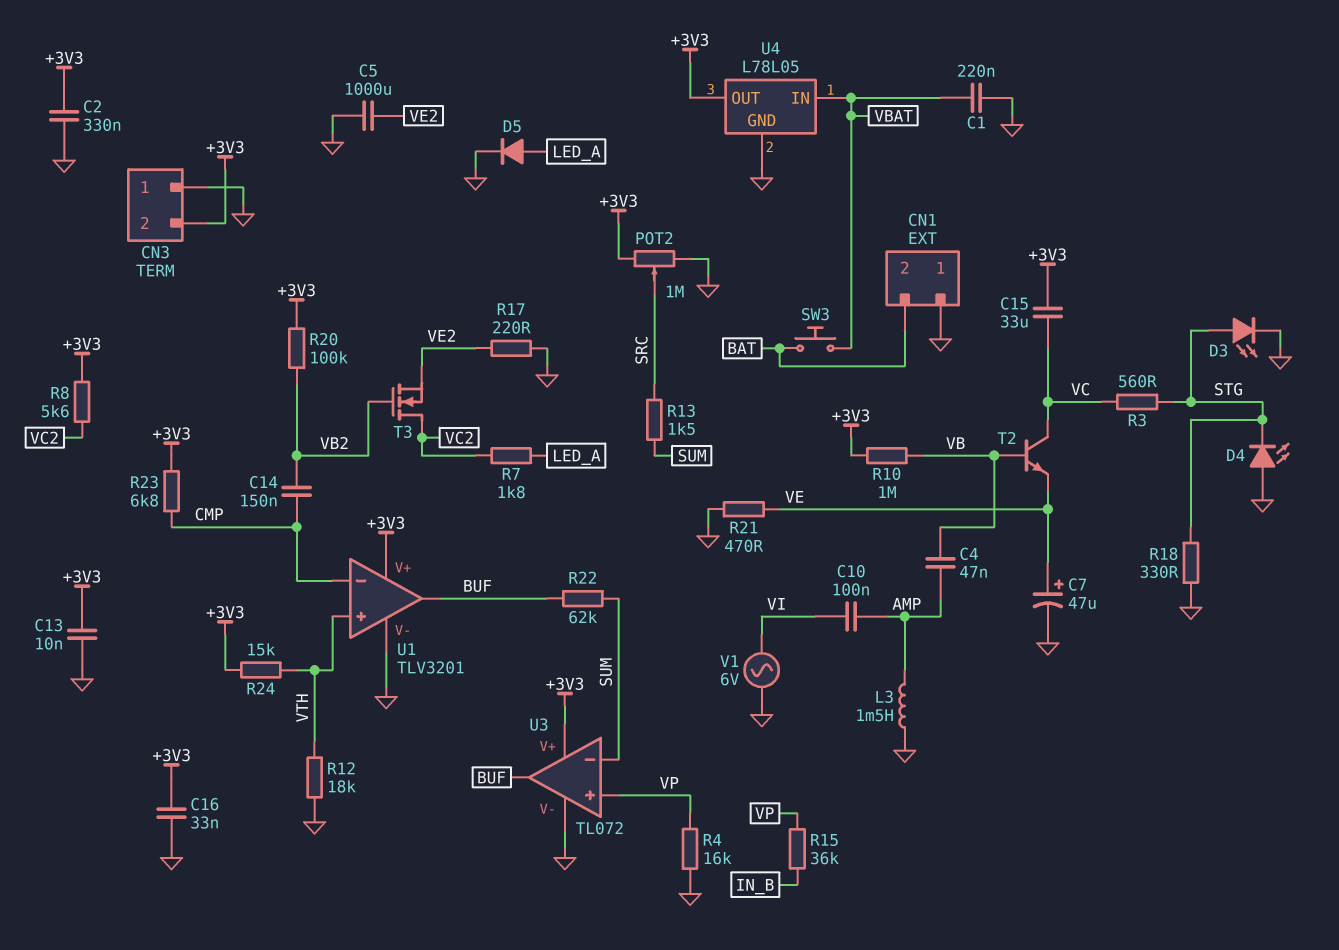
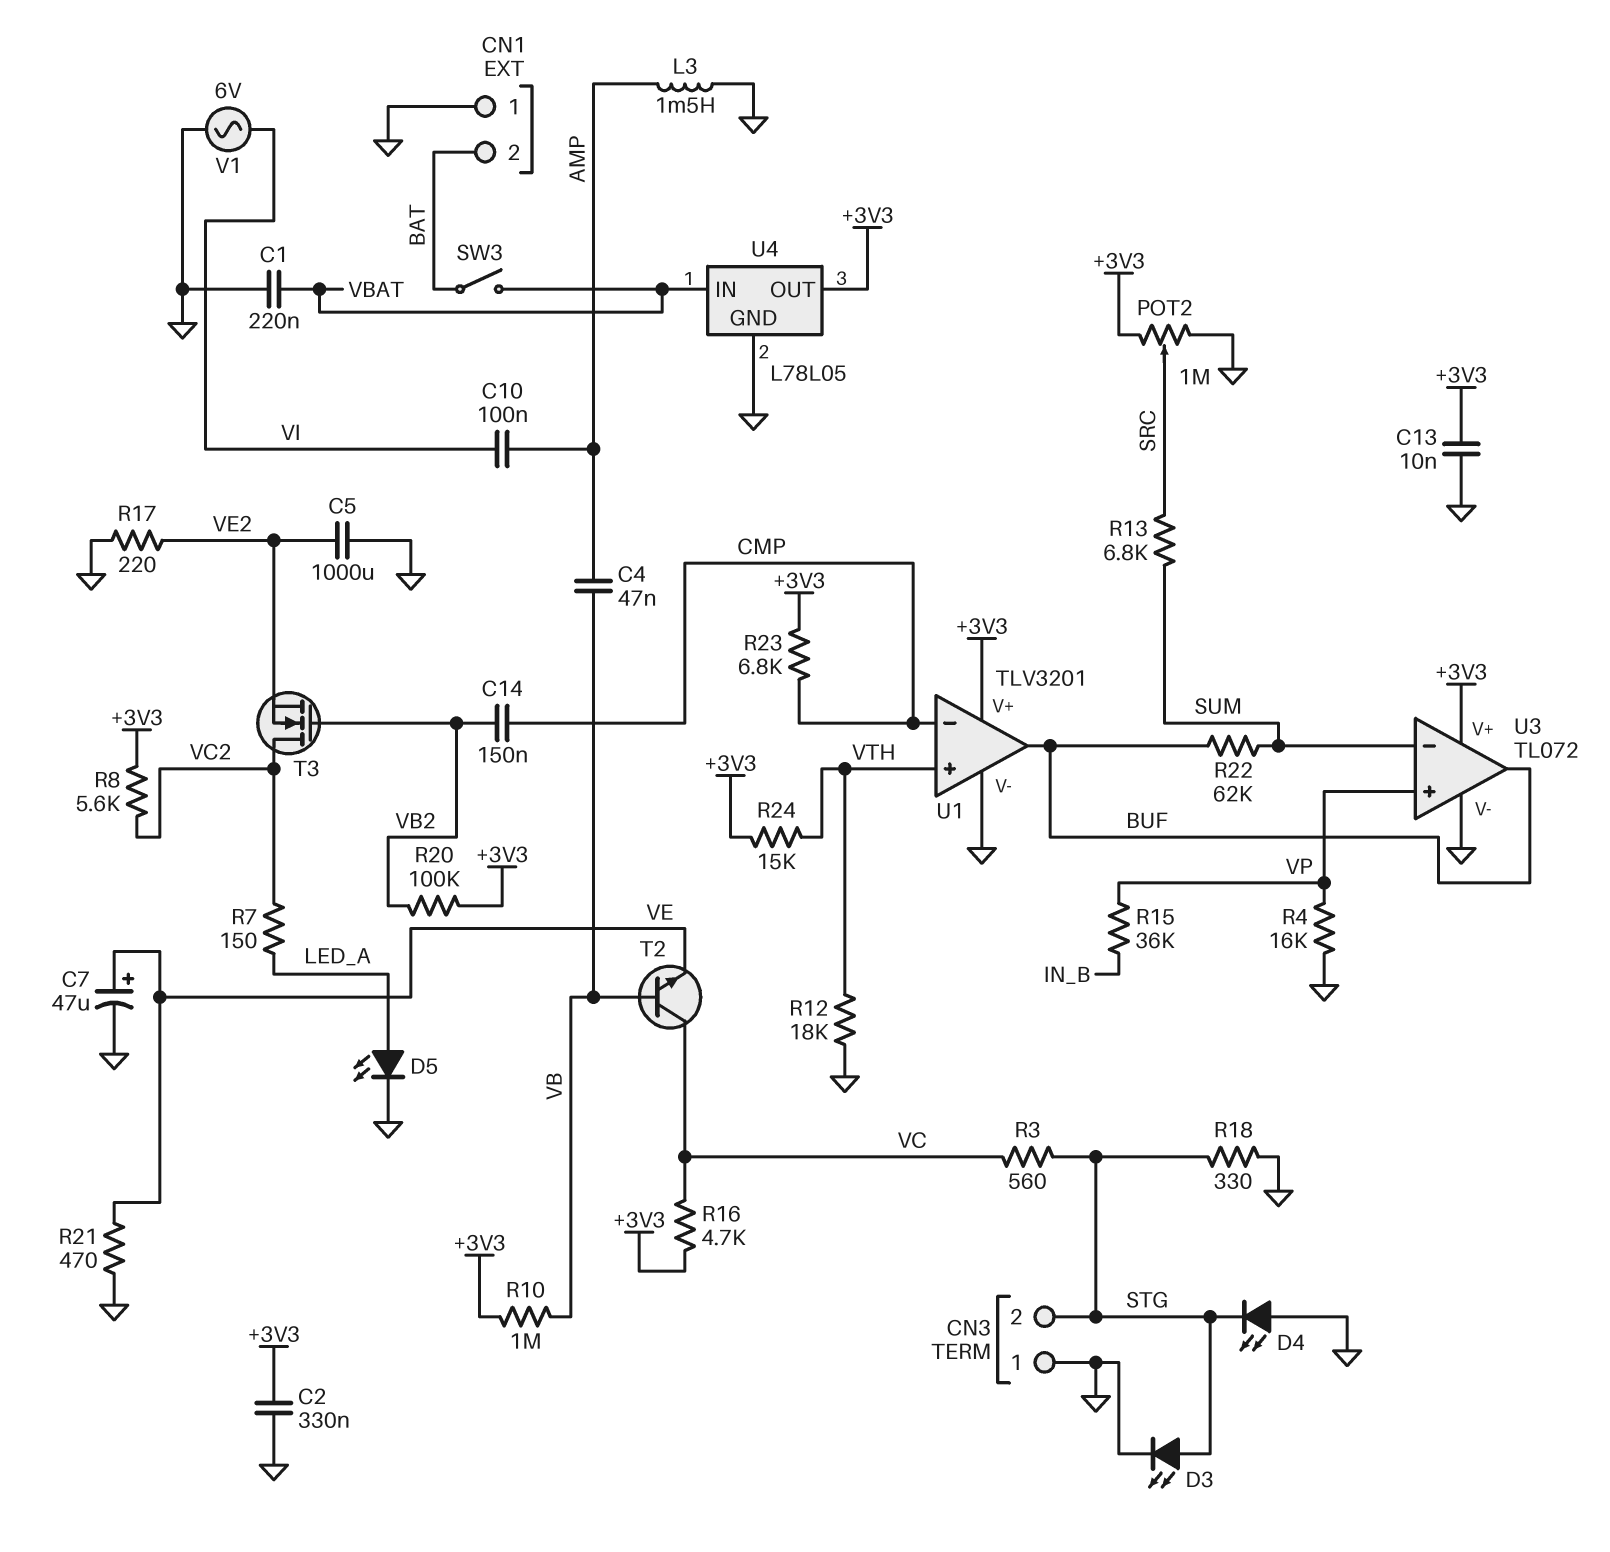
C15: 33uF (+3V3, VC) -> none
C16: 33nF (+3V3, GND) -> none
CN3 pin 2: +3V3 -> STG
D5: diode (A LED_A, K GND) -> LED (A LED_A, K GND)
R7: 1.8k (LED_A, VC2) -> 150 (LED_A, VC2)
R13: 1.5k (SRC, SUM) -> 6.8k (SRC, SUM)
R16: none -> 4.7k (+3V3, VC)
SW3: button (BAT, VBAT) -> switch (BAT, VBAT)

